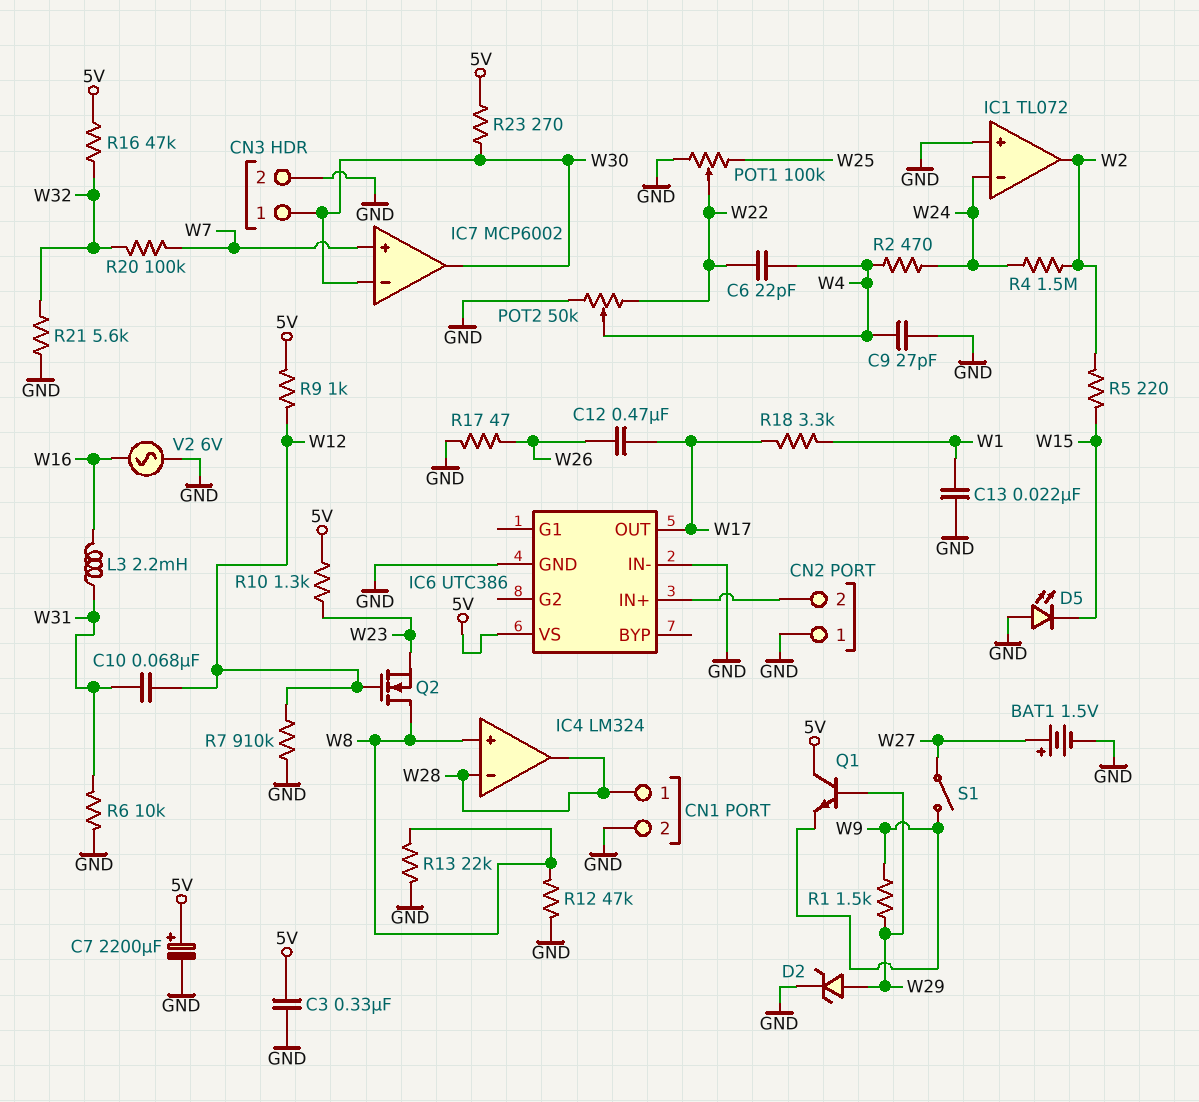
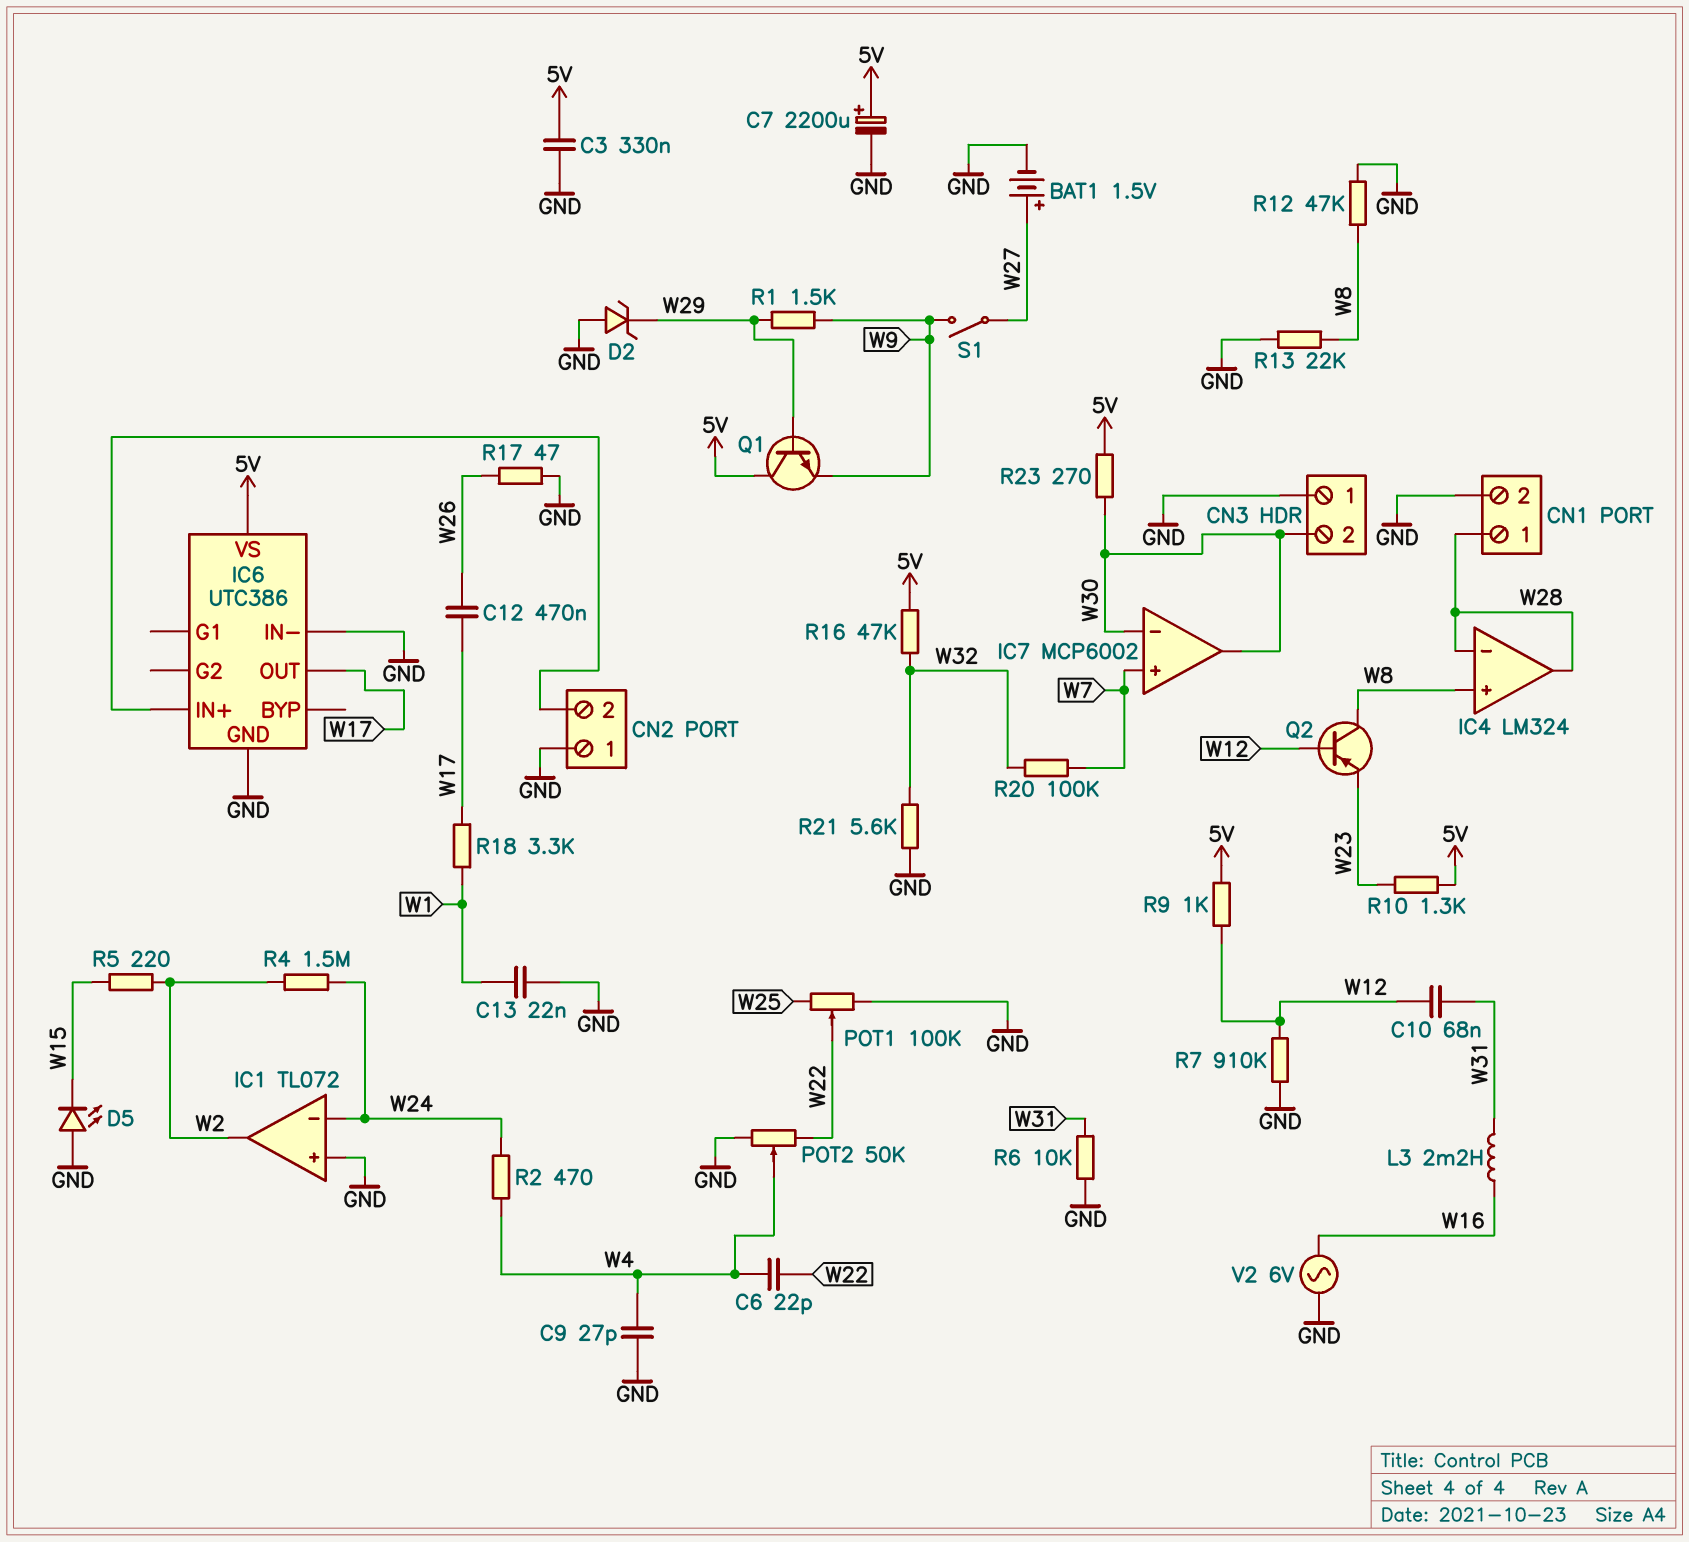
CN3 pin 1: W30 -> GND
CN3 pin 2: GND -> W30
D2: zener (A W29, K GND) -> zener (A GND, K W29)
Q2: NMOS (G W12, D W8, S W23) -> PNP (B W12, C W8, E W23)

